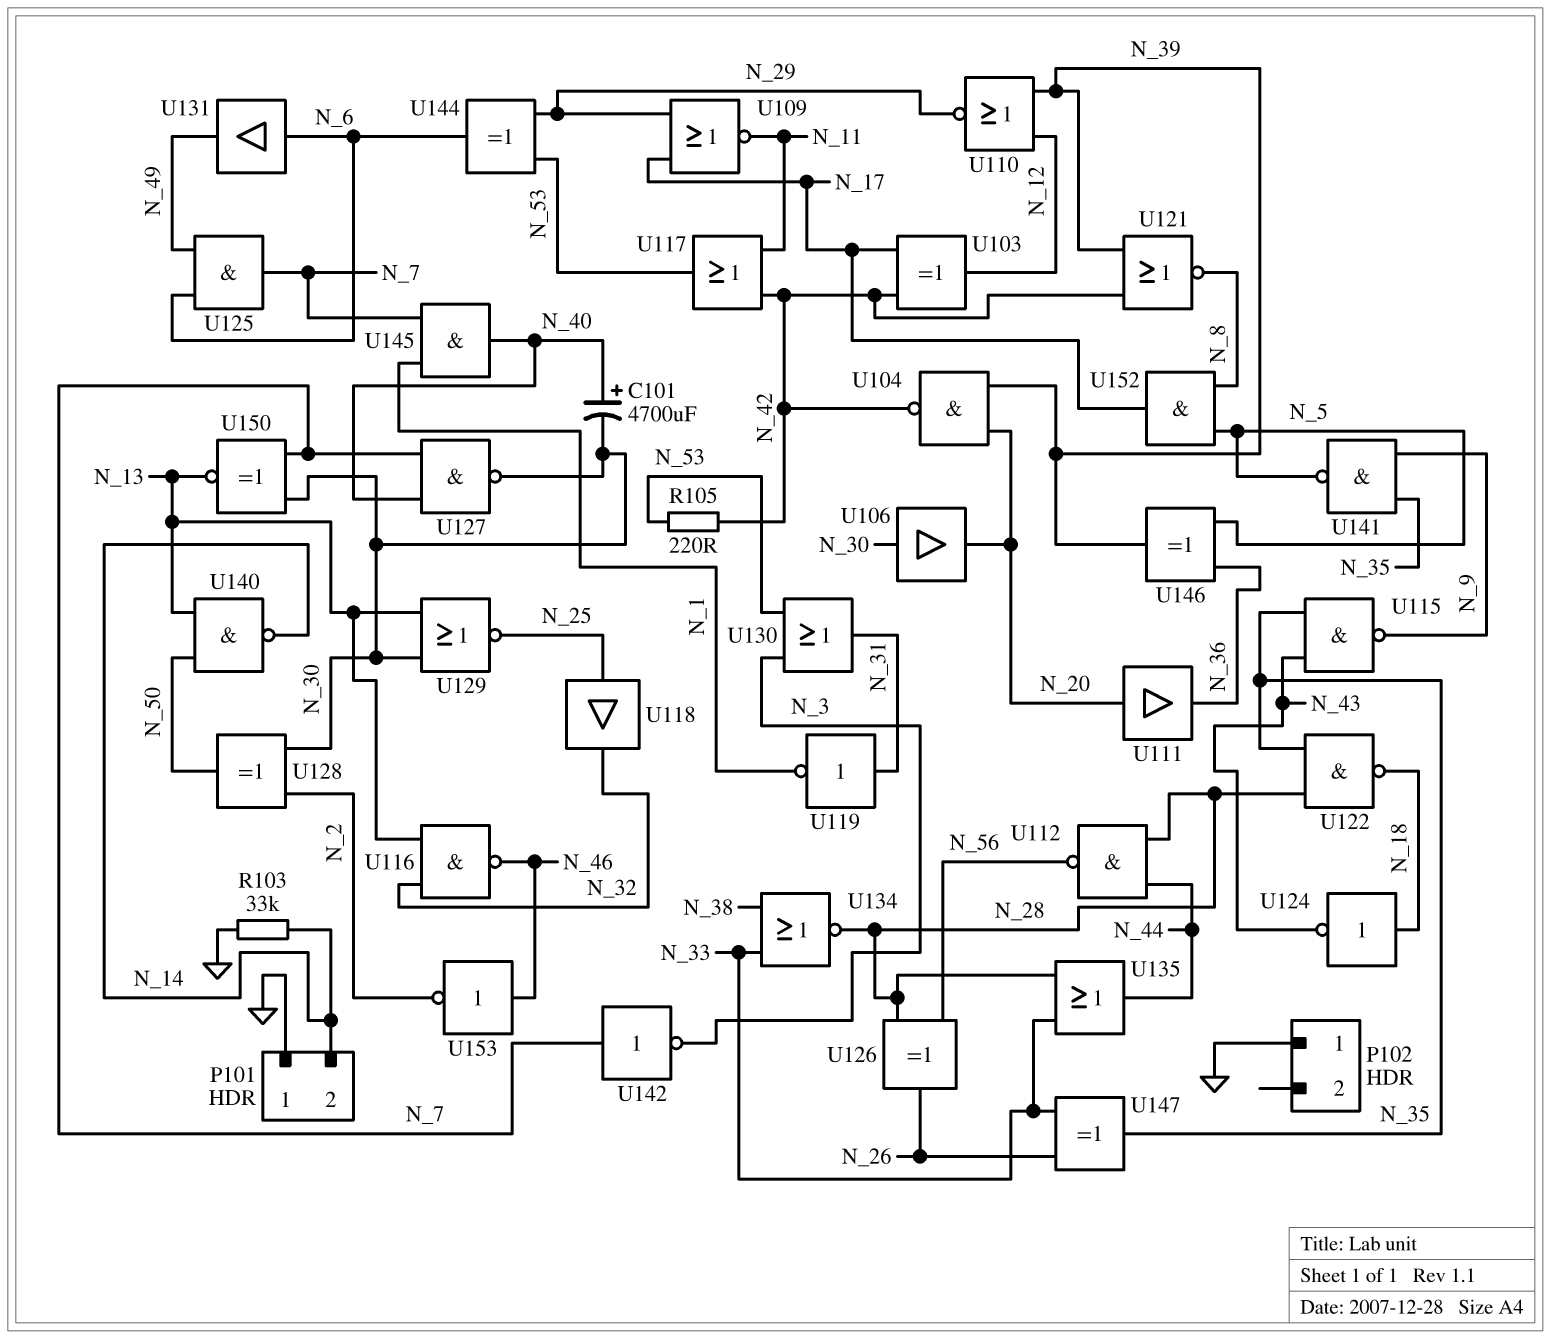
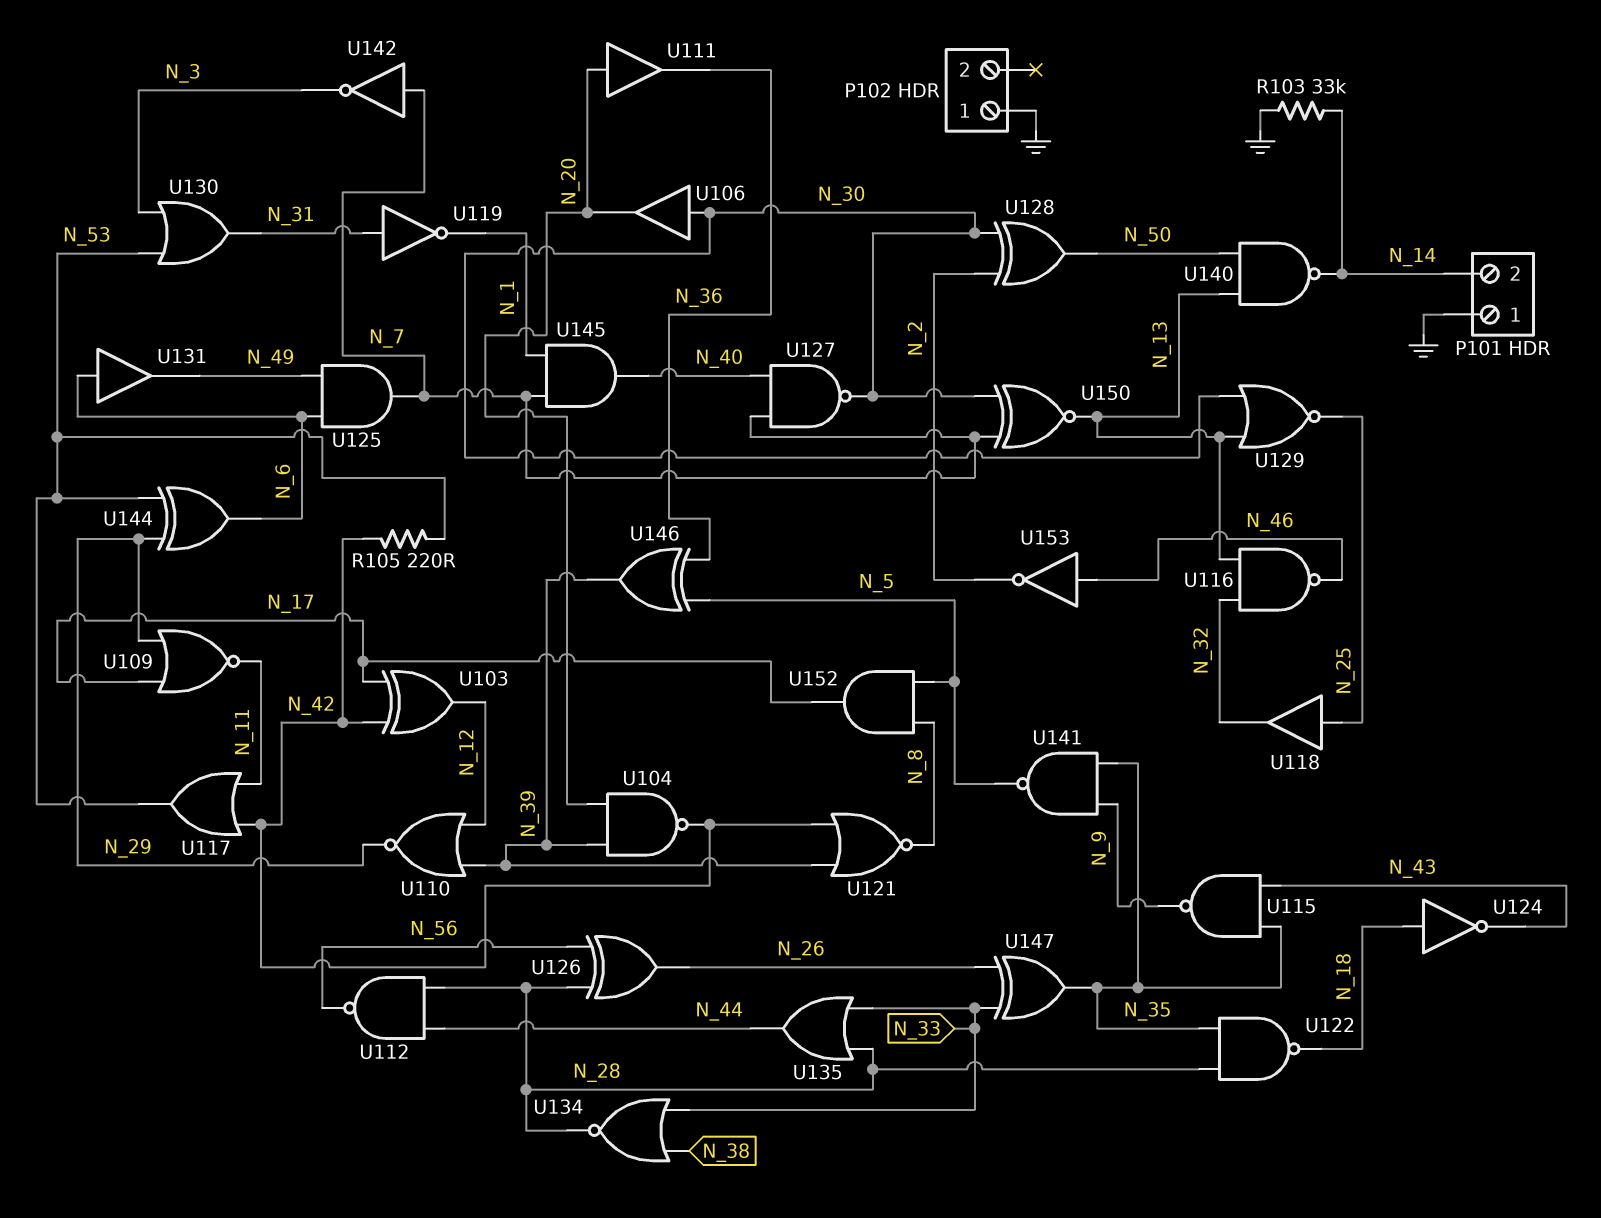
C101: 4700uF (plus N_40, minus N_30) -> none

